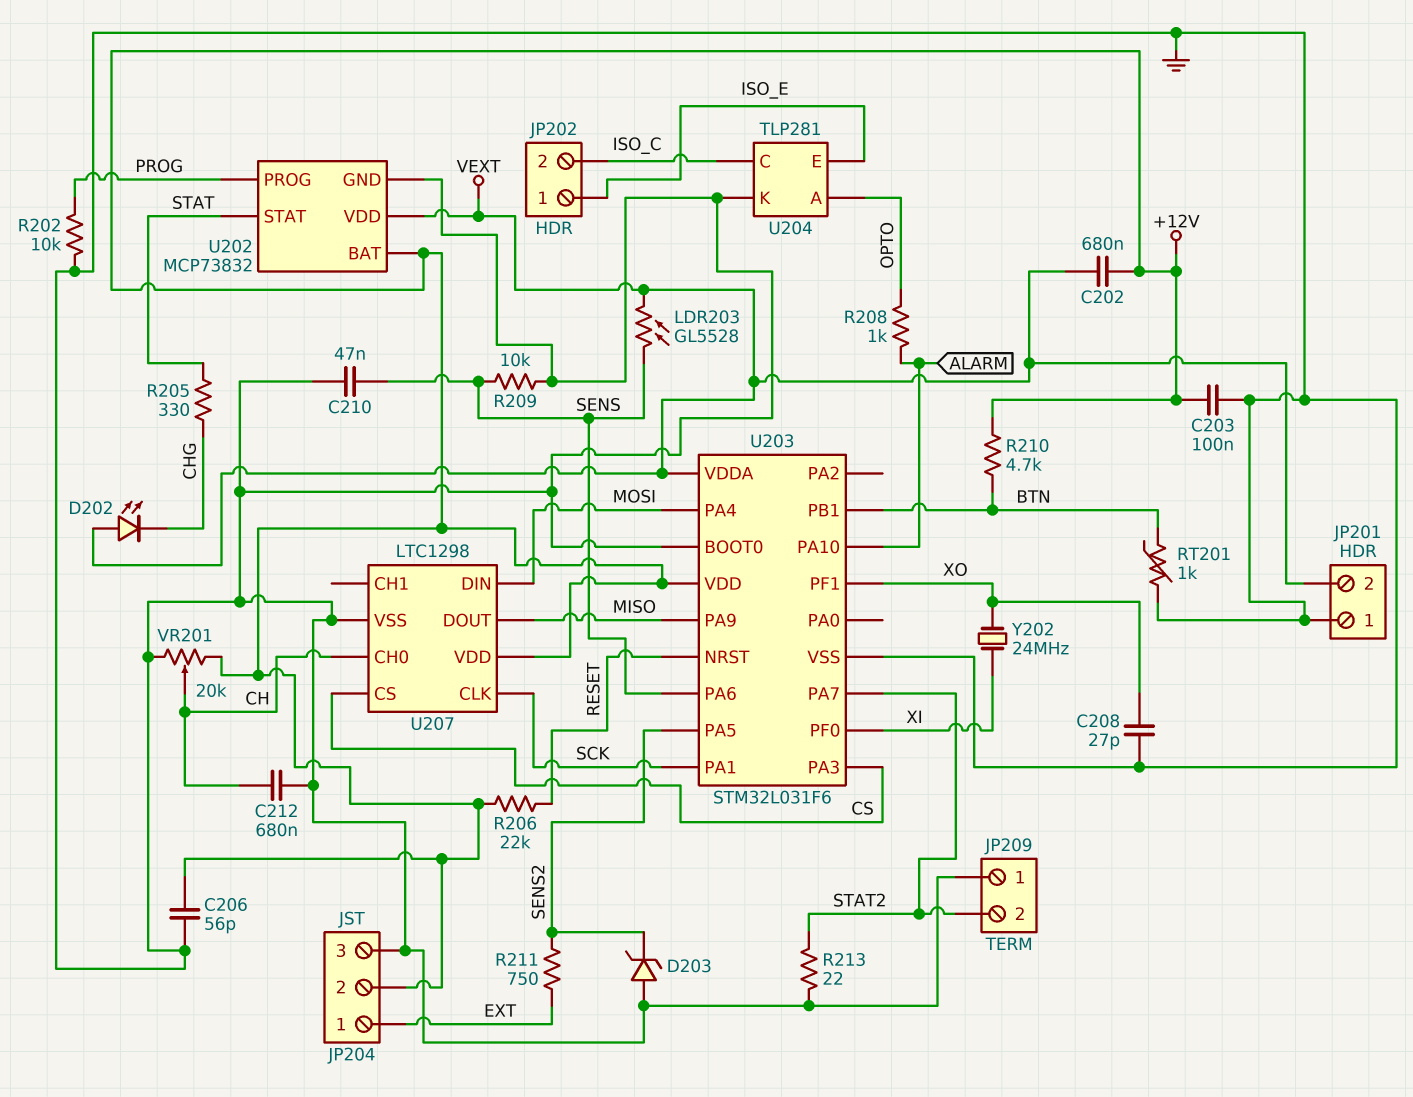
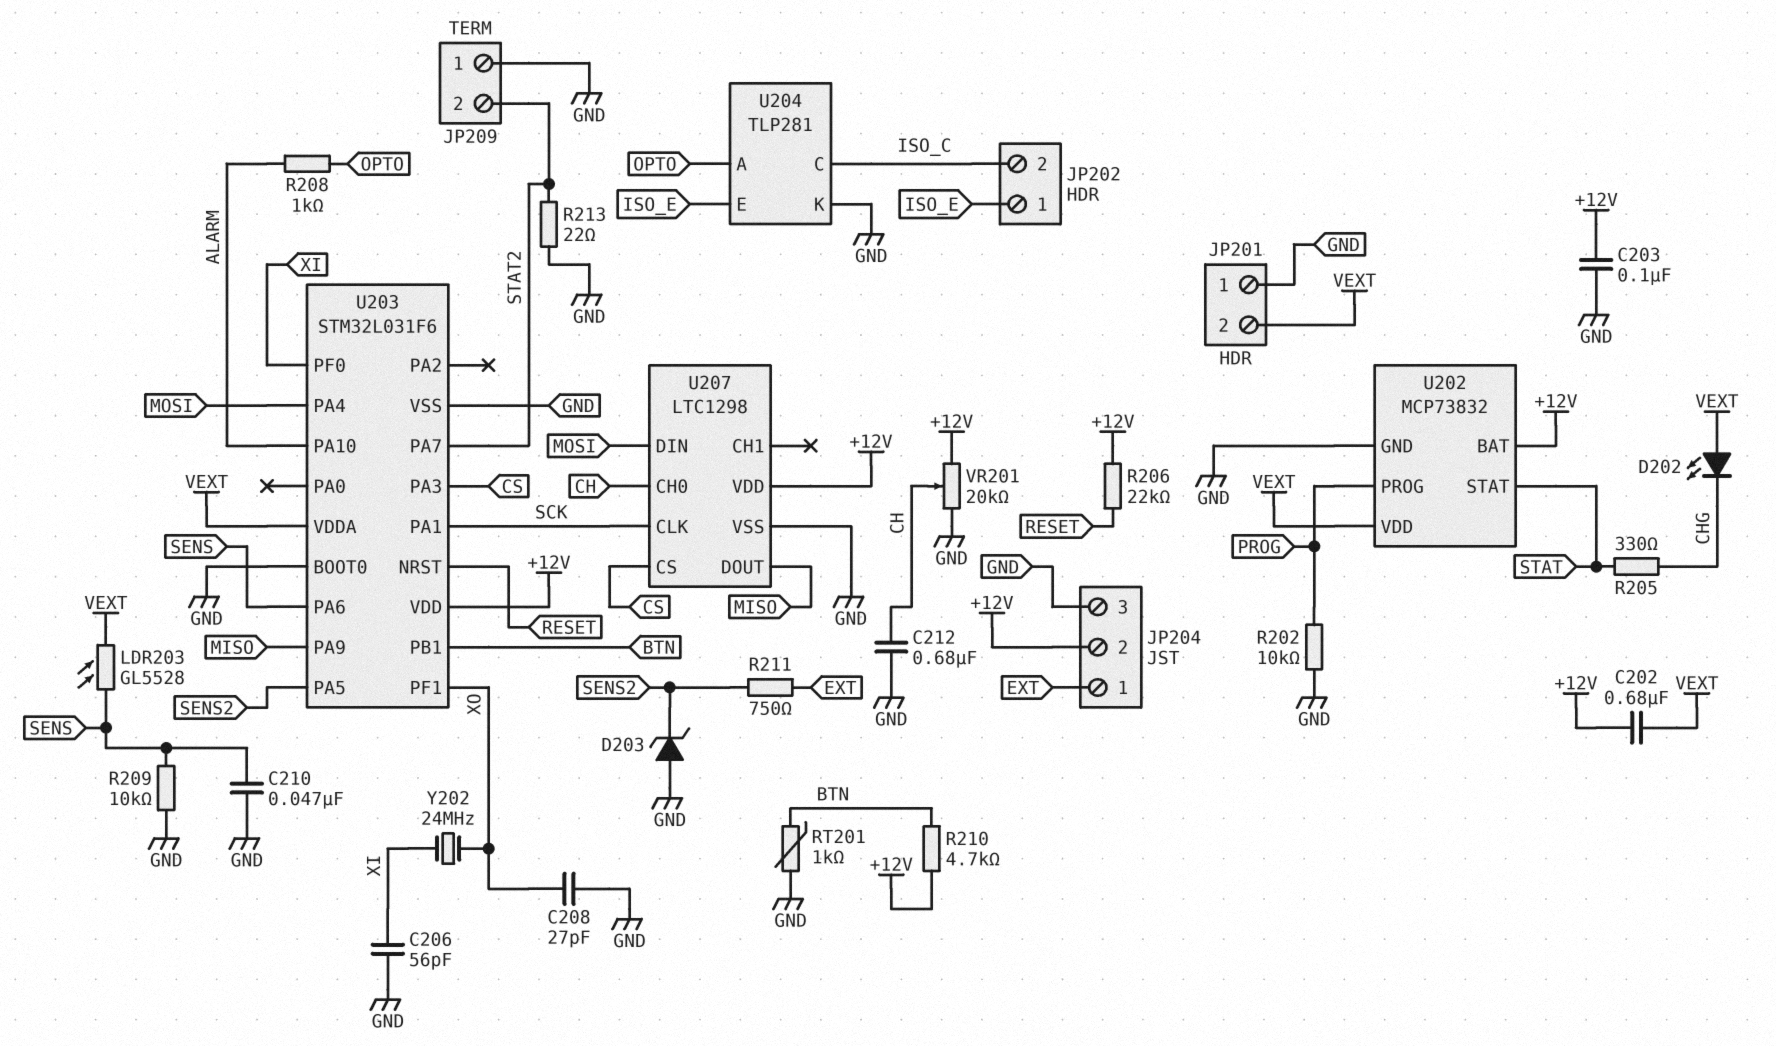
C206: 56pF (+12V, GND) -> 56pF (GND, XI)

